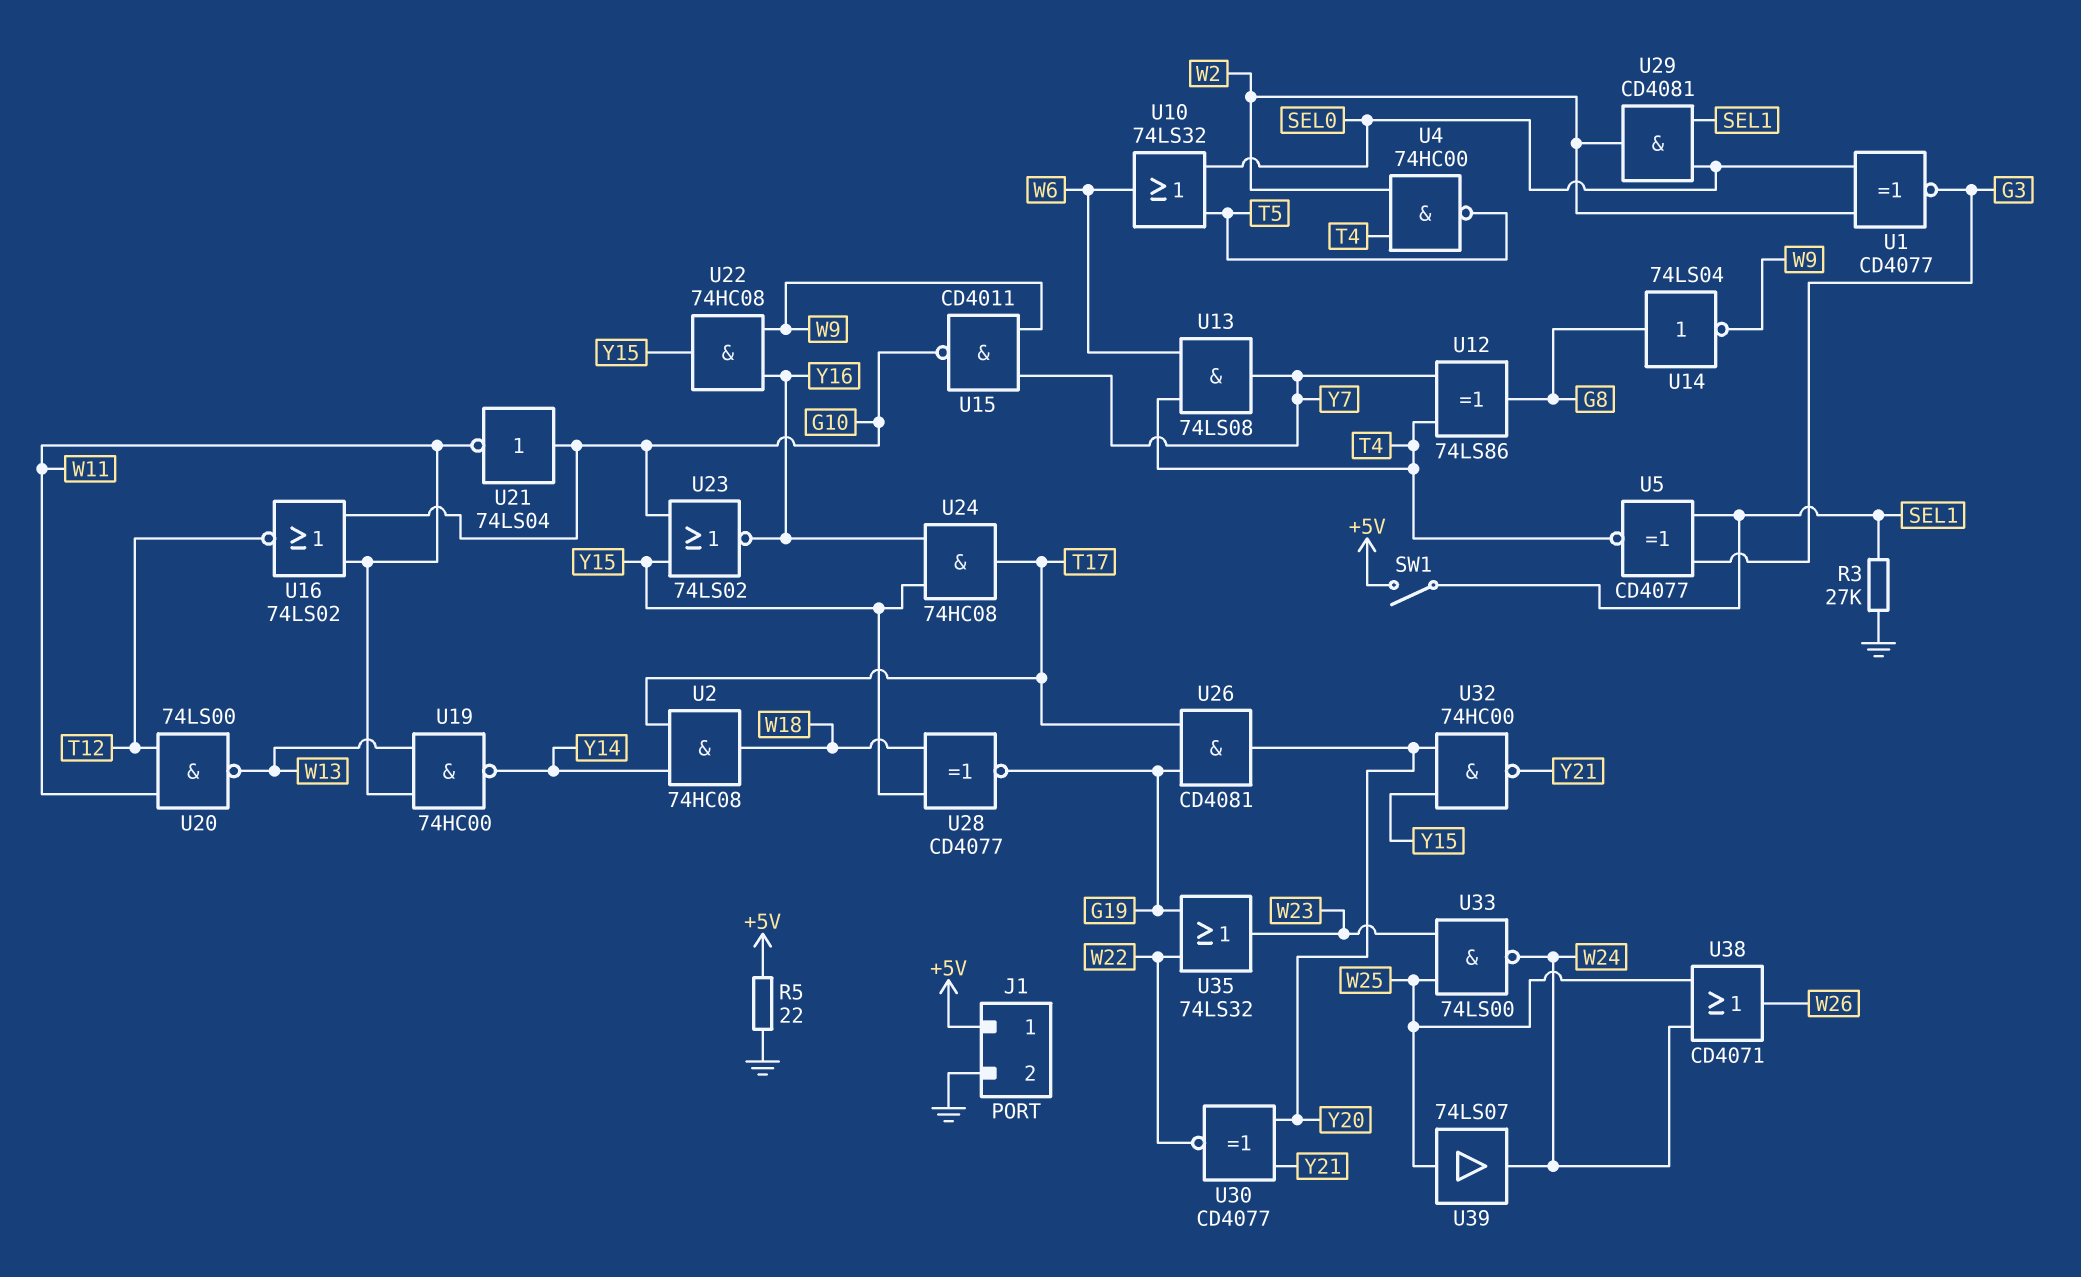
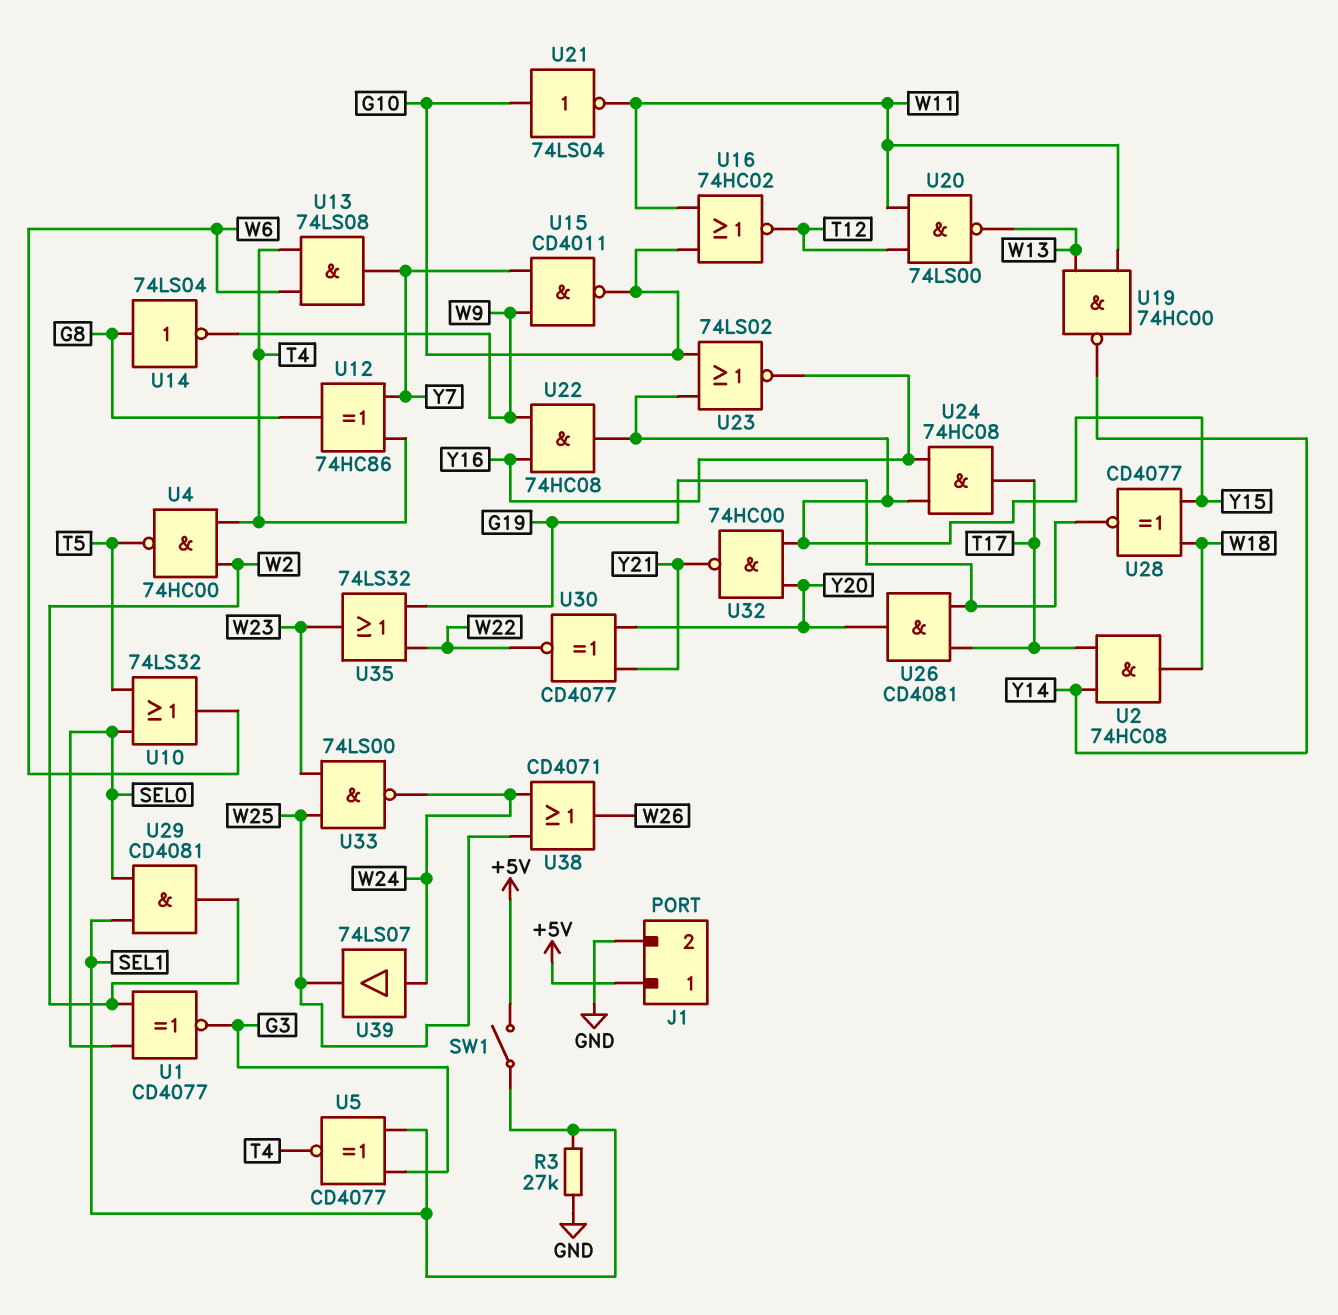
R5: 22 (+5V, GND) -> none
U12: XOR 74LS86 (in T4, in Y7, out G8) -> XOR 74HC86 (in T4, in Y7, out G8)
U16: NOR 74LS02 (in G10, in W11, out T12) -> NOR 74HC02 (in G10, in W11, out T12)
U39: buffer 74LS07 (in W25, out W24) -> buffer 74LS07 (in W24, out W25)

